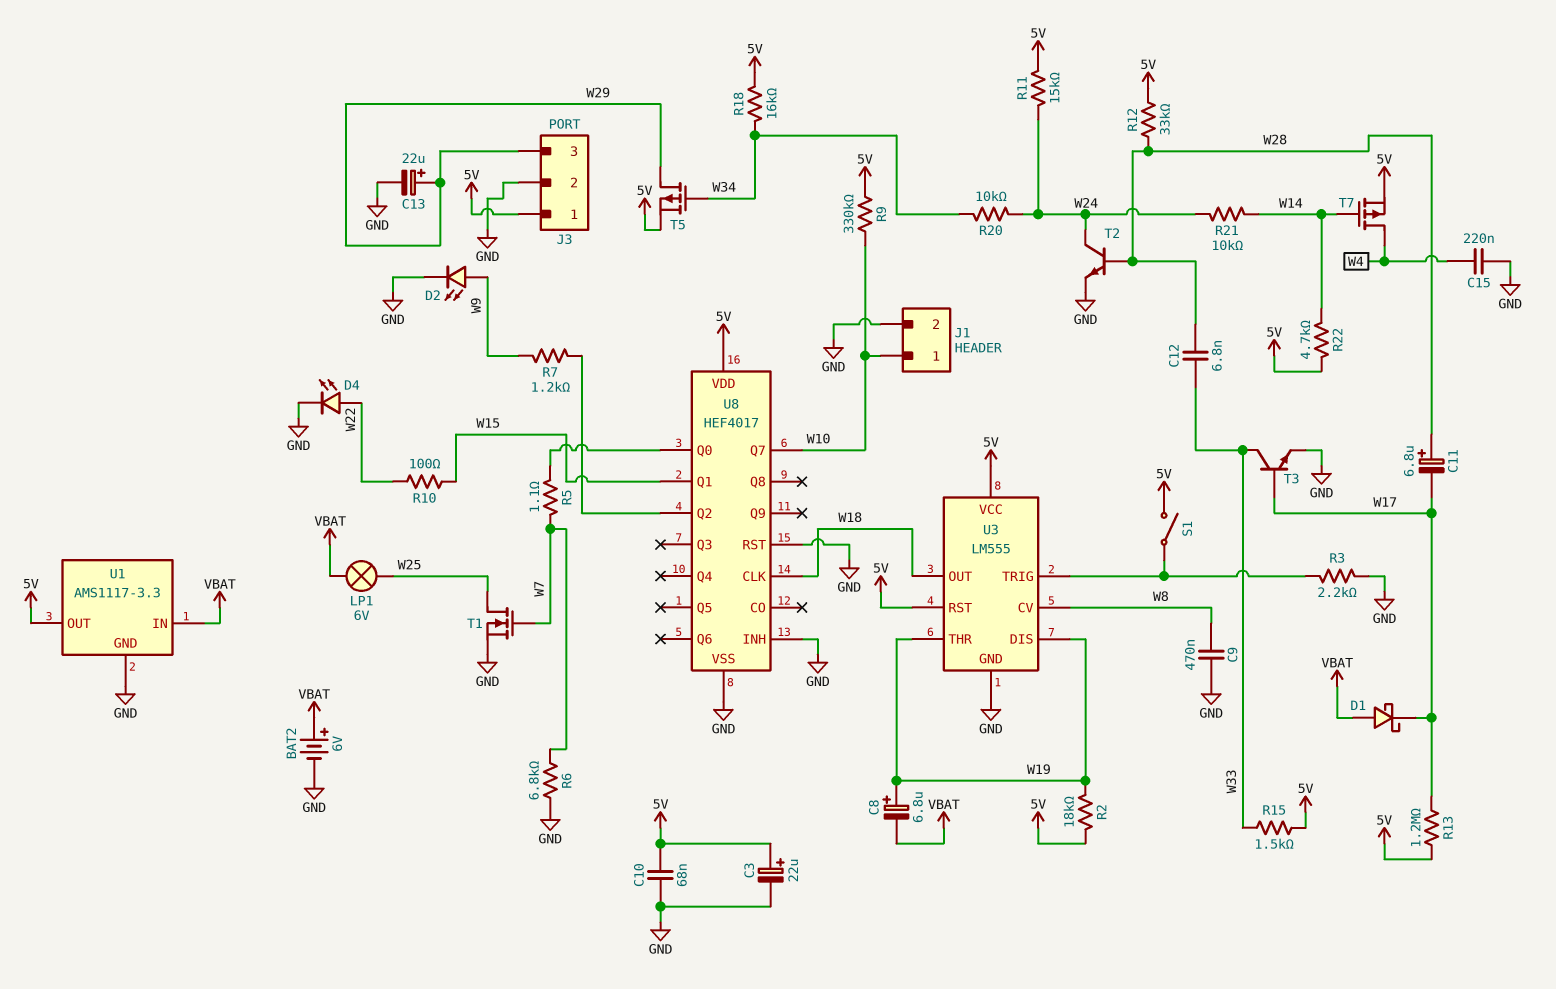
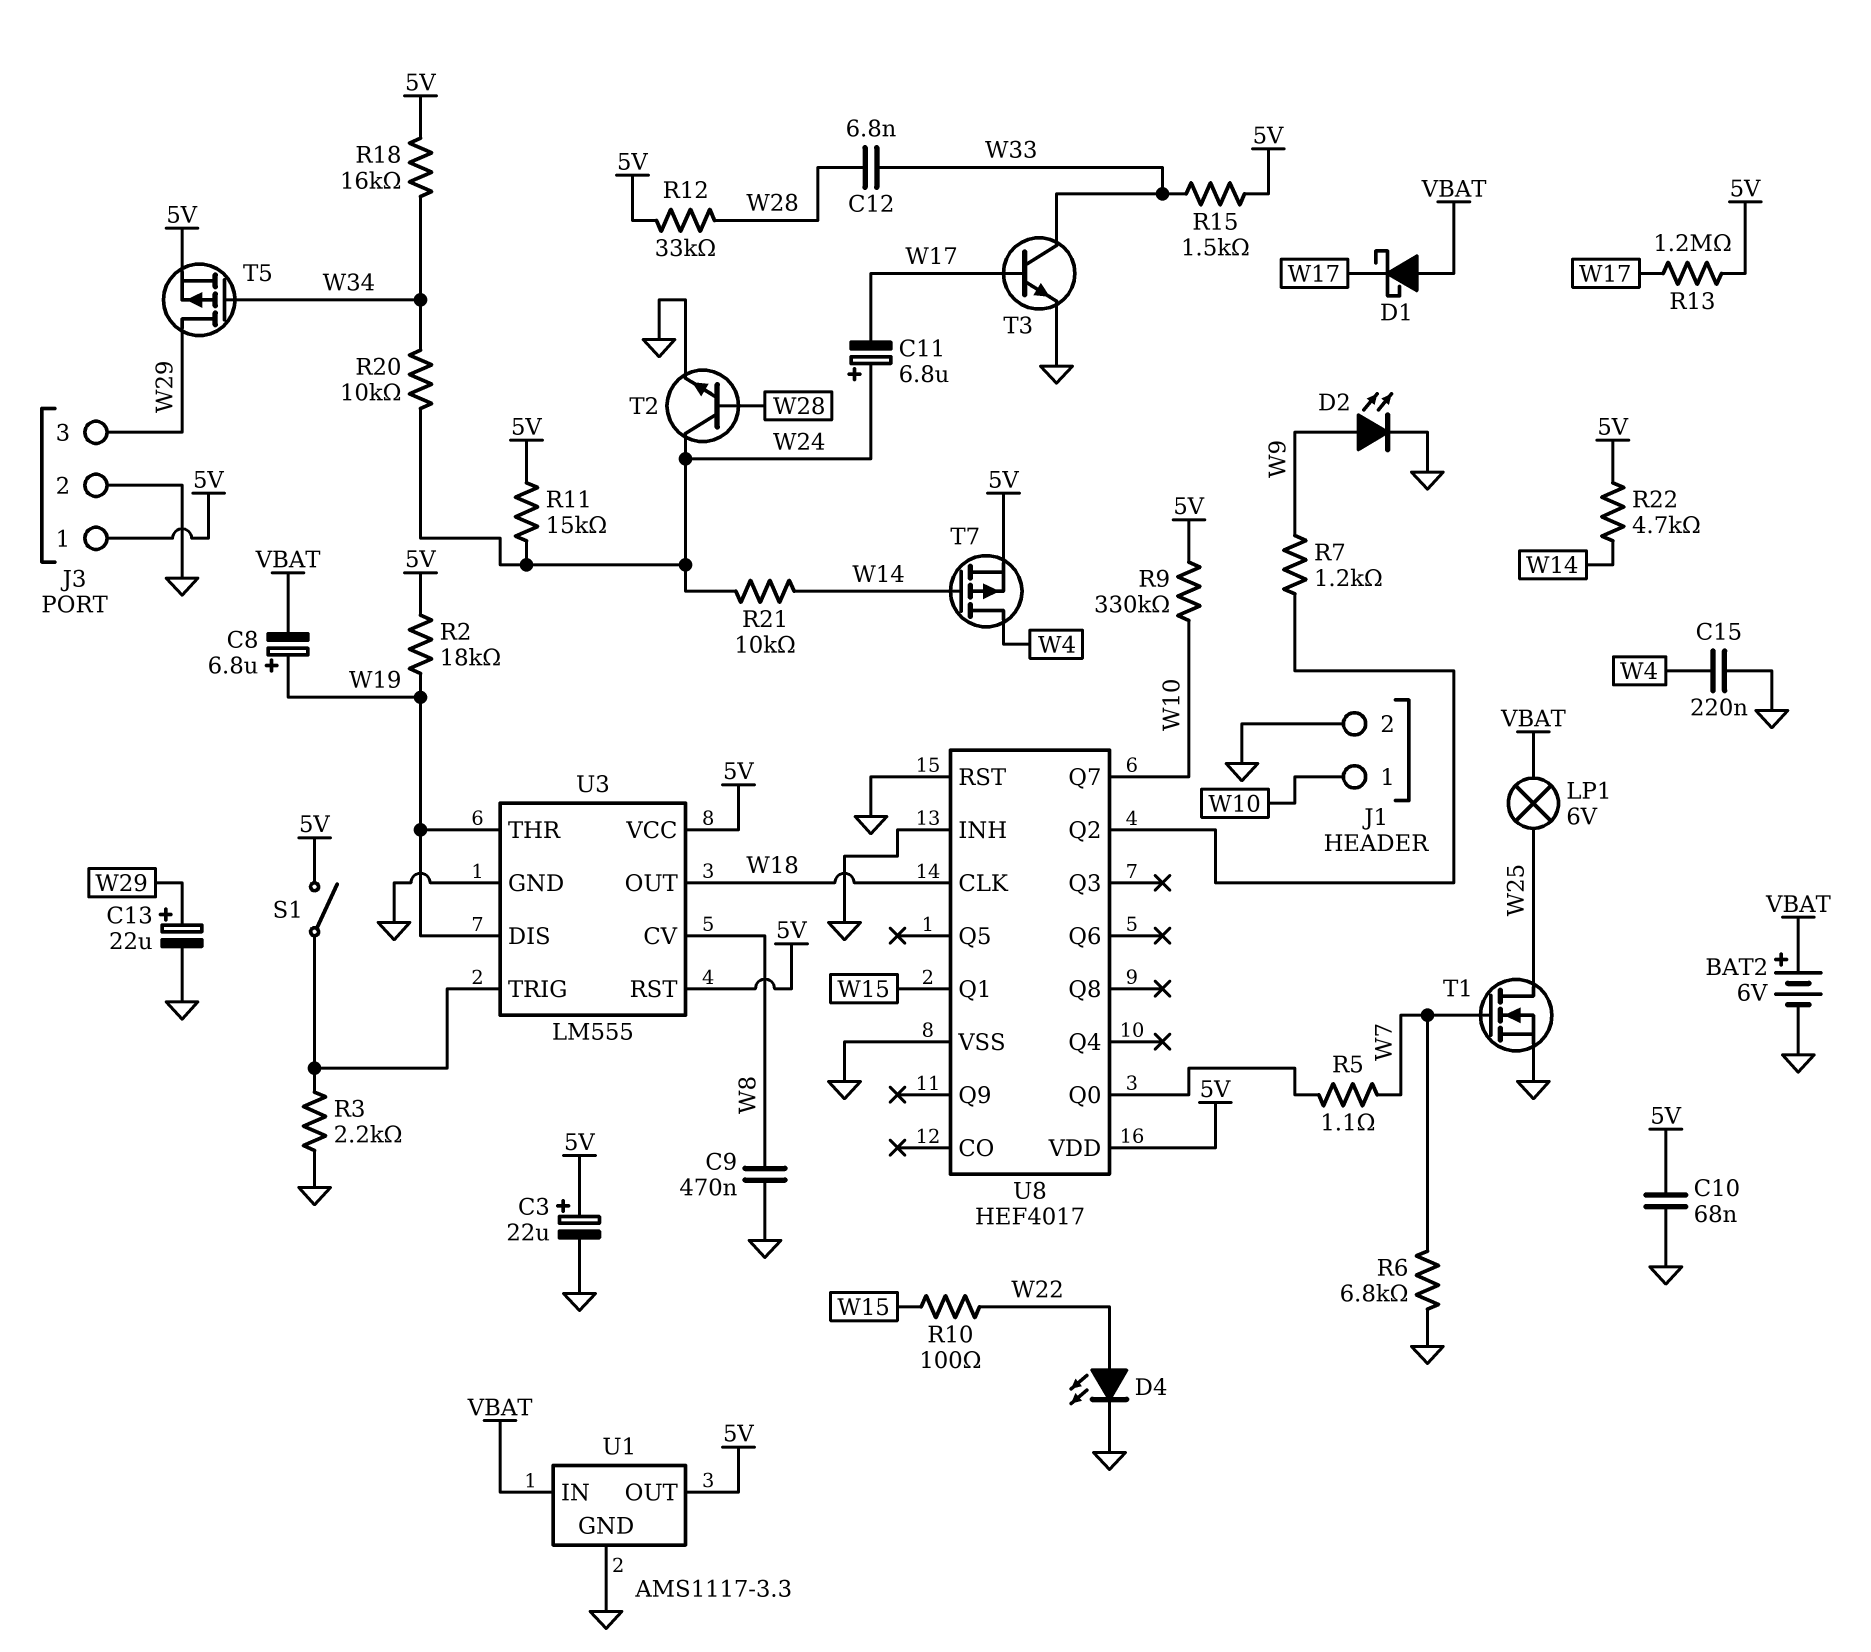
C11: 6.8uF (plus W28, minus W17) -> 6.8uF (plus W24, minus W17)

